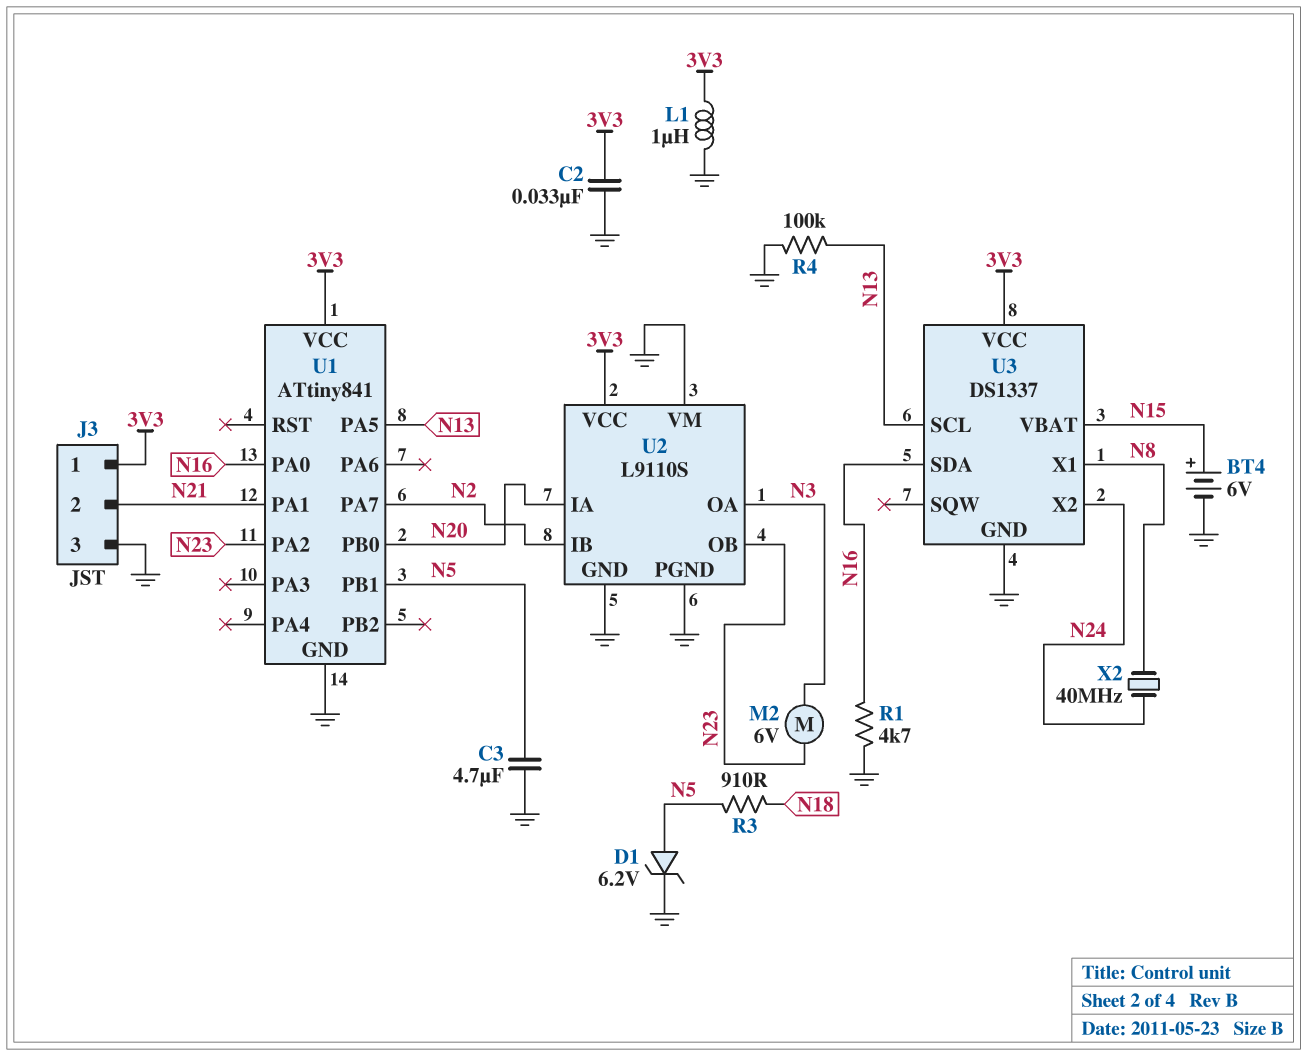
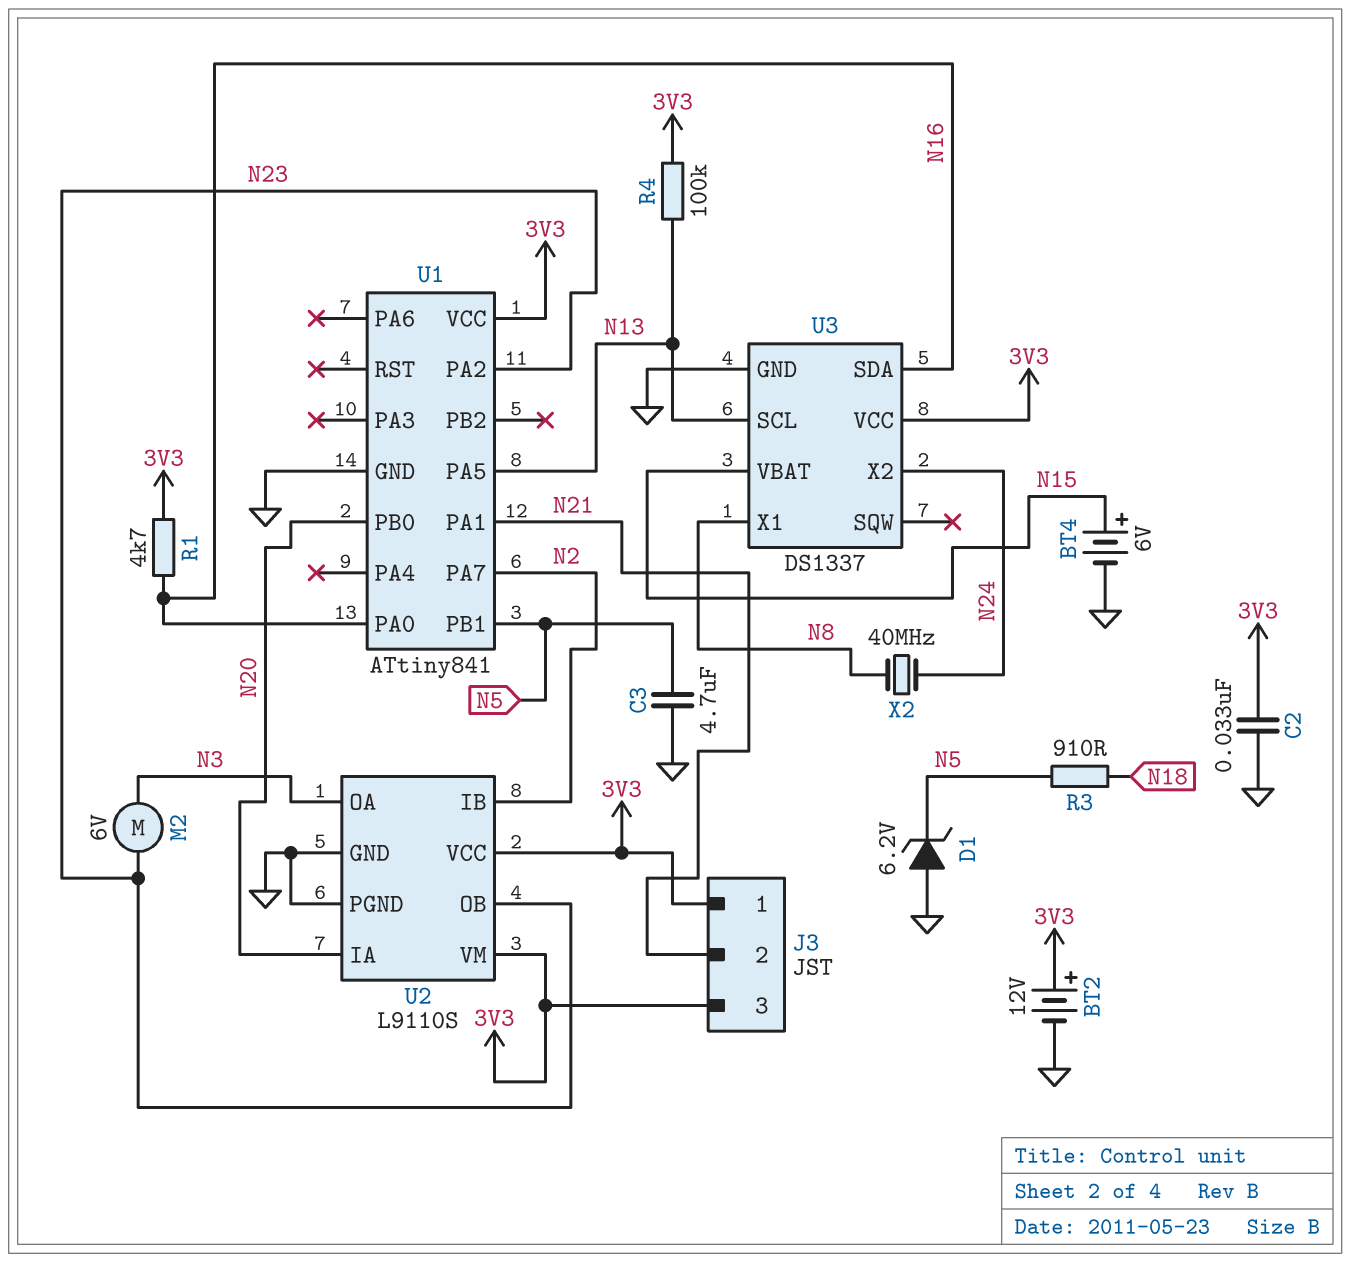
BT2: none -> 12V (plus 3V3, minus GND)
D1: zener 6.2V (A N5, K GND) -> zener 6.2V (A GND, K N5)
J3 pin 3: GND -> 3V3
L1: 1uH (3V3, GND) -> none
R1: 4.7k (GND, N16) -> 4.7k (3V3, N16)
R4: 100k (GND, N13) -> 100k (3V3, N13)
U2 pin VM: GND -> 3V3

